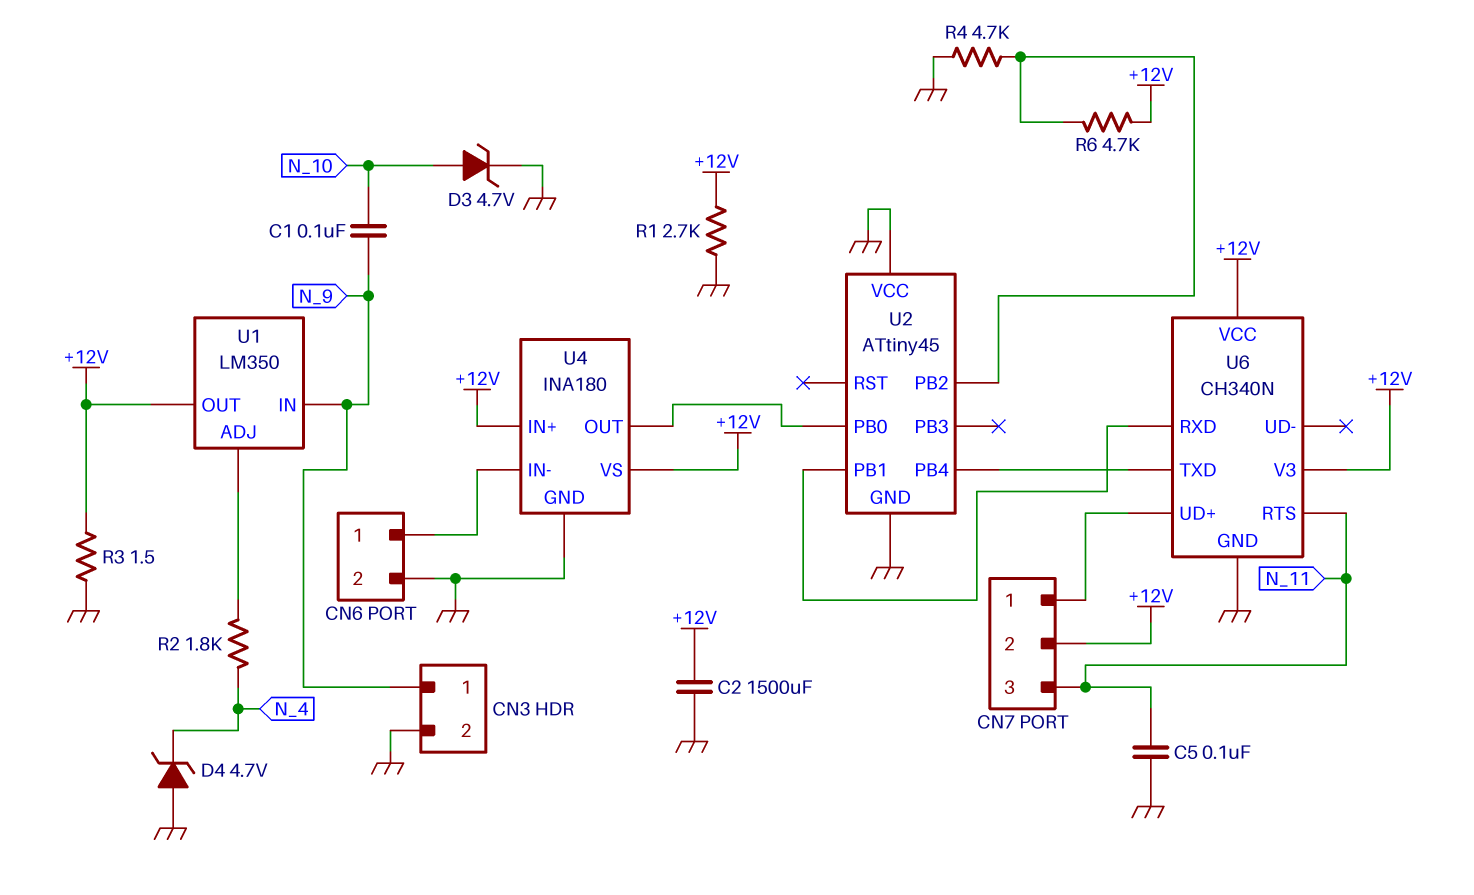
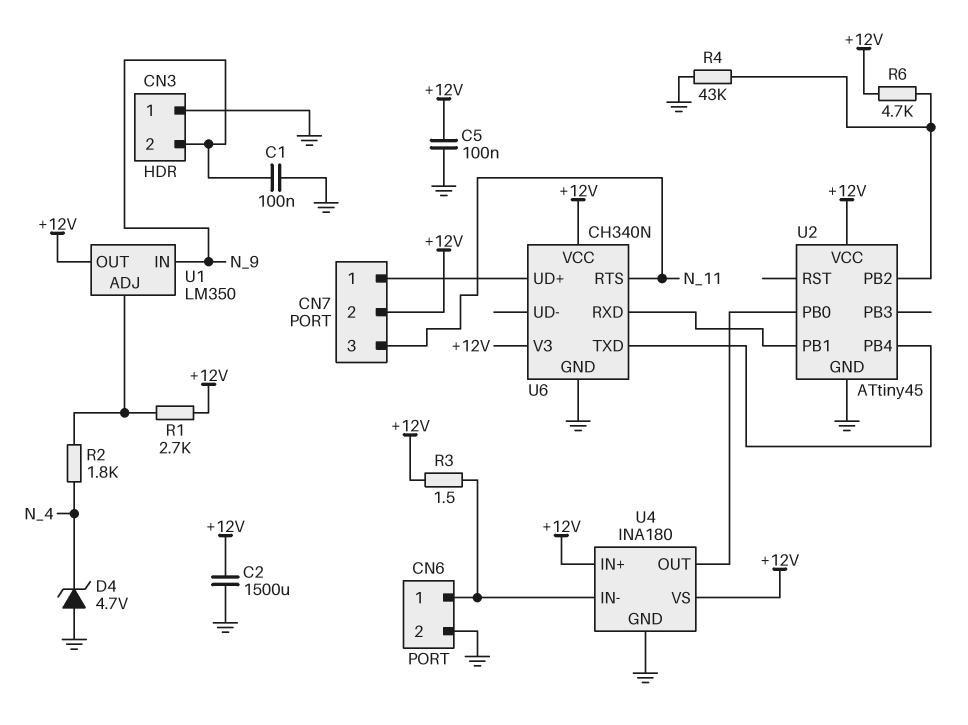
C1: 100nF (N_9, N_10) -> 100nF (GND, N_9)
C5: 100nF (GND, N_11) -> 100nF (+12V, GND)
CN3 pin 1: N_9 -> GND
CN3 pin 2: GND -> N_9
D3: zener 4.7V (A N_10, K GND) -> none
R1: 2.7k (+12V, GND) -> 2.7k (+12V, U1/ADJ)
R3: 1.5 (+12V, GND) -> 1.5 (+12V, CN6/1)
R4: 4.7k (GND, U2/PB2) -> 43k (GND, U2/PB2)
U2 pin VCC: GND -> +12V

